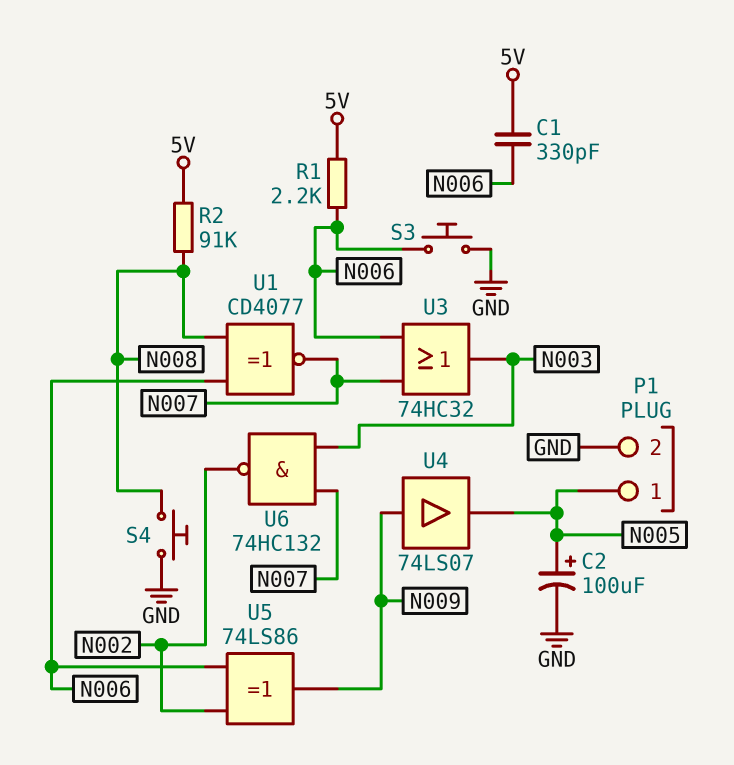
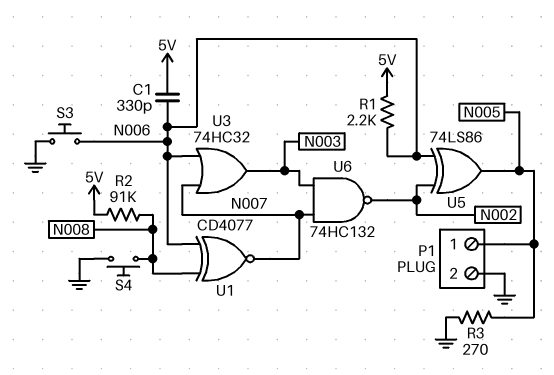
C2: 100uF (plus N005, minus GND) -> none
R3: none -> 270 (GND, N005)
U4: buffer 74LS07 (in N009, out N005) -> none
U5: XOR 74LS86 (in N002, in N006, out N009) -> XOR 74LS86 (in N002, in N006, out N005)

